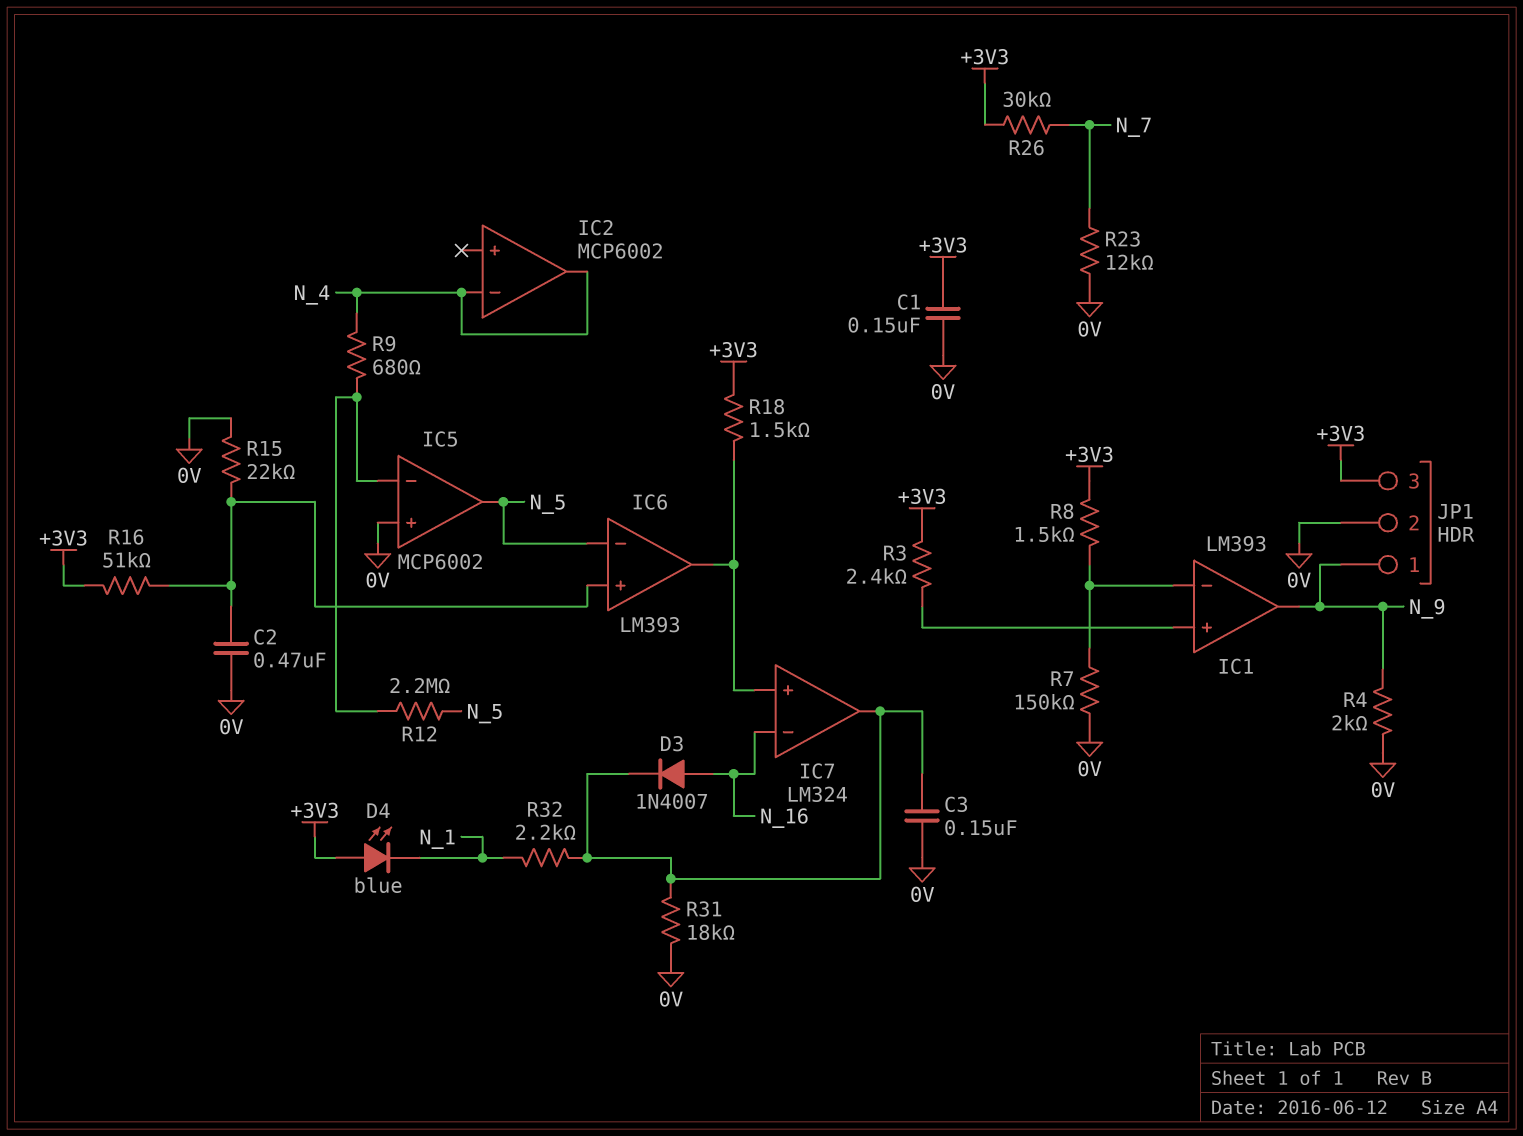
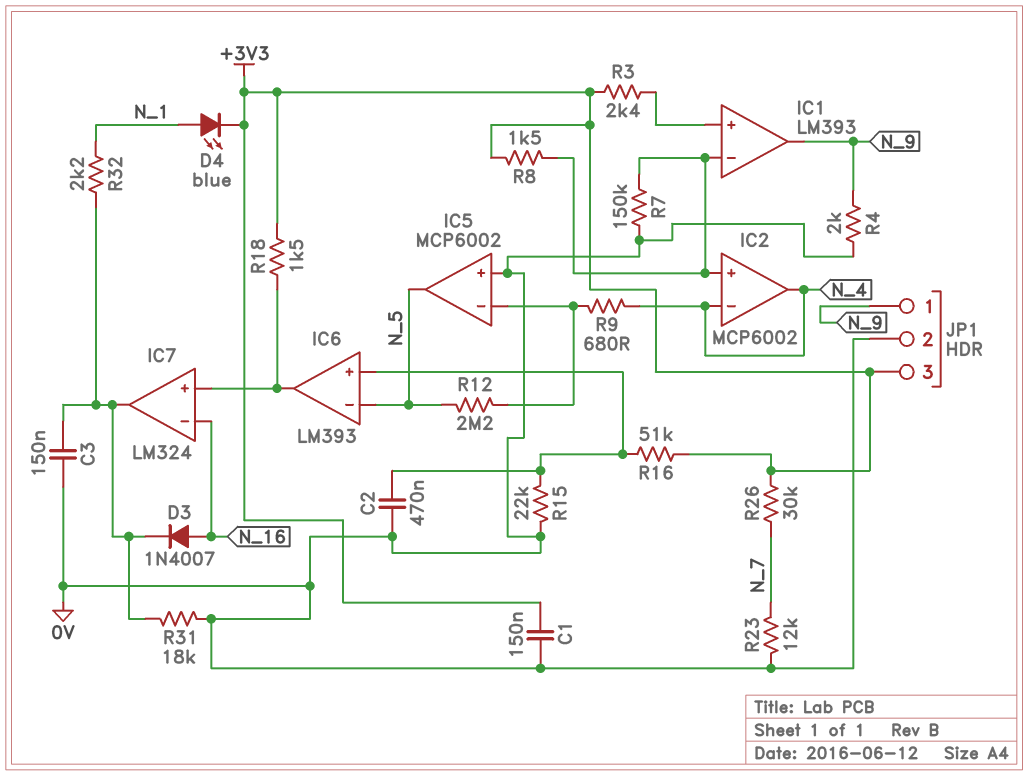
D4: LED blue (A +3V3, K N_1) -> LED blue (A N_1, K +3V3)
IC2 pin in+: none -> IC1/in-

